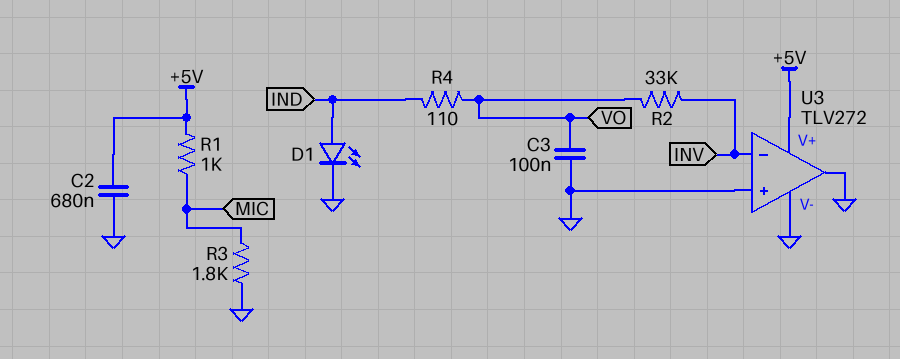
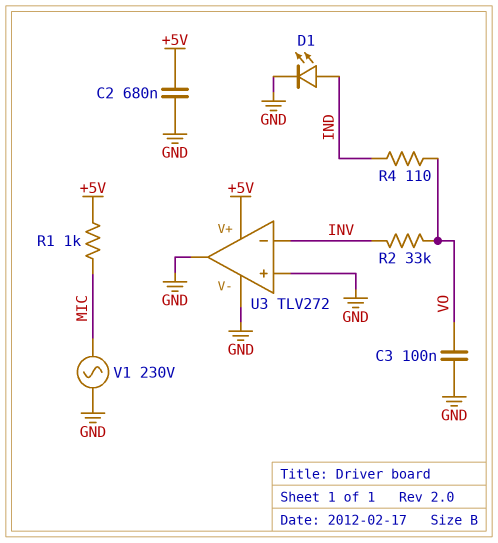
R3: 1.8k (GND, MIC) -> none
V1: none -> AC 230V (GND, MIC)

